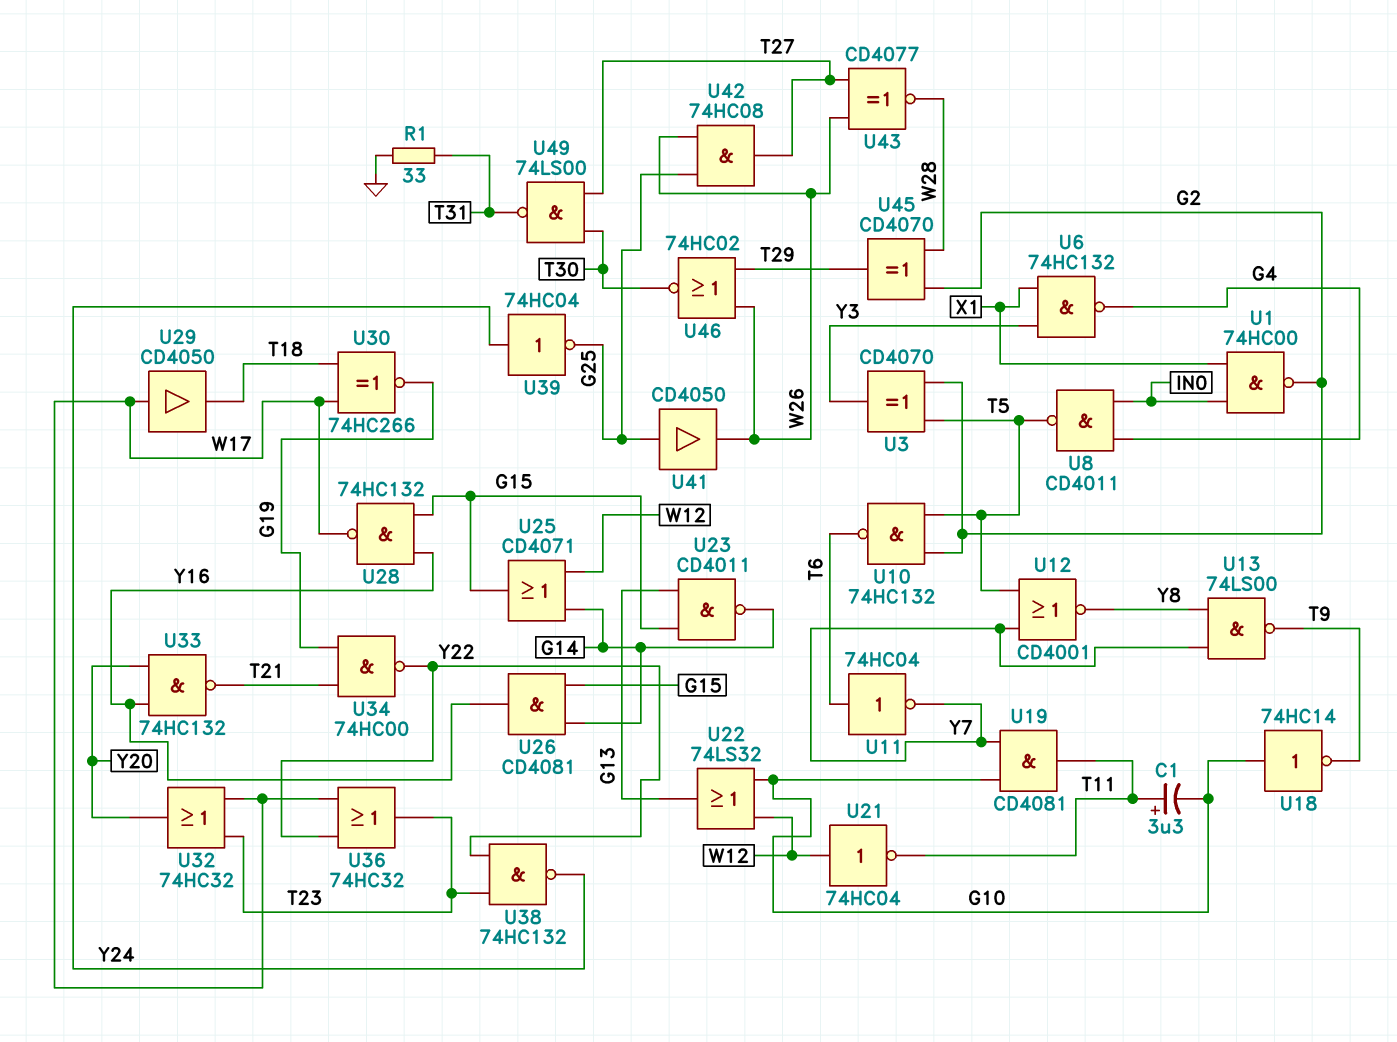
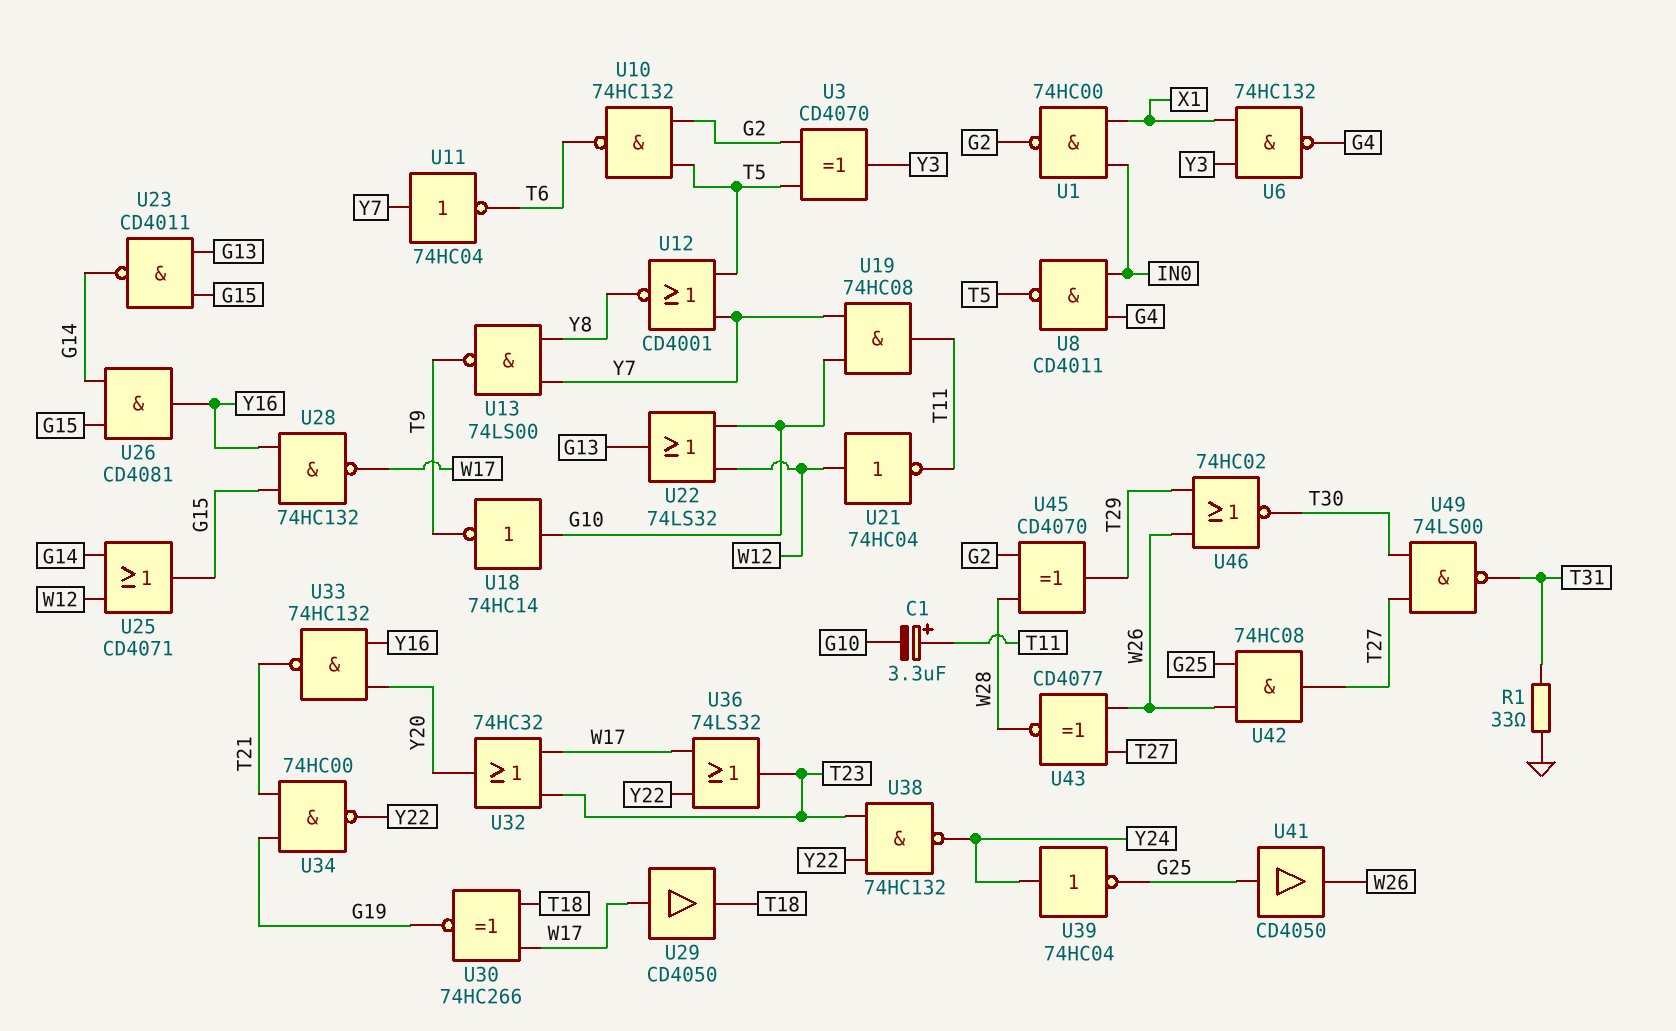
U11: NOT 74HC04 (in T6, out Y7) -> NOT 74HC04 (in Y7, out T6)
U19: AND CD4081 (in G10, in Y7, out T11) -> AND 74HC08 (in G10, in Y7, out T11)
U36: OR 74HC32 (in W17, in Y22, out T23) -> OR 74LS32 (in W17, in Y22, out T23)

